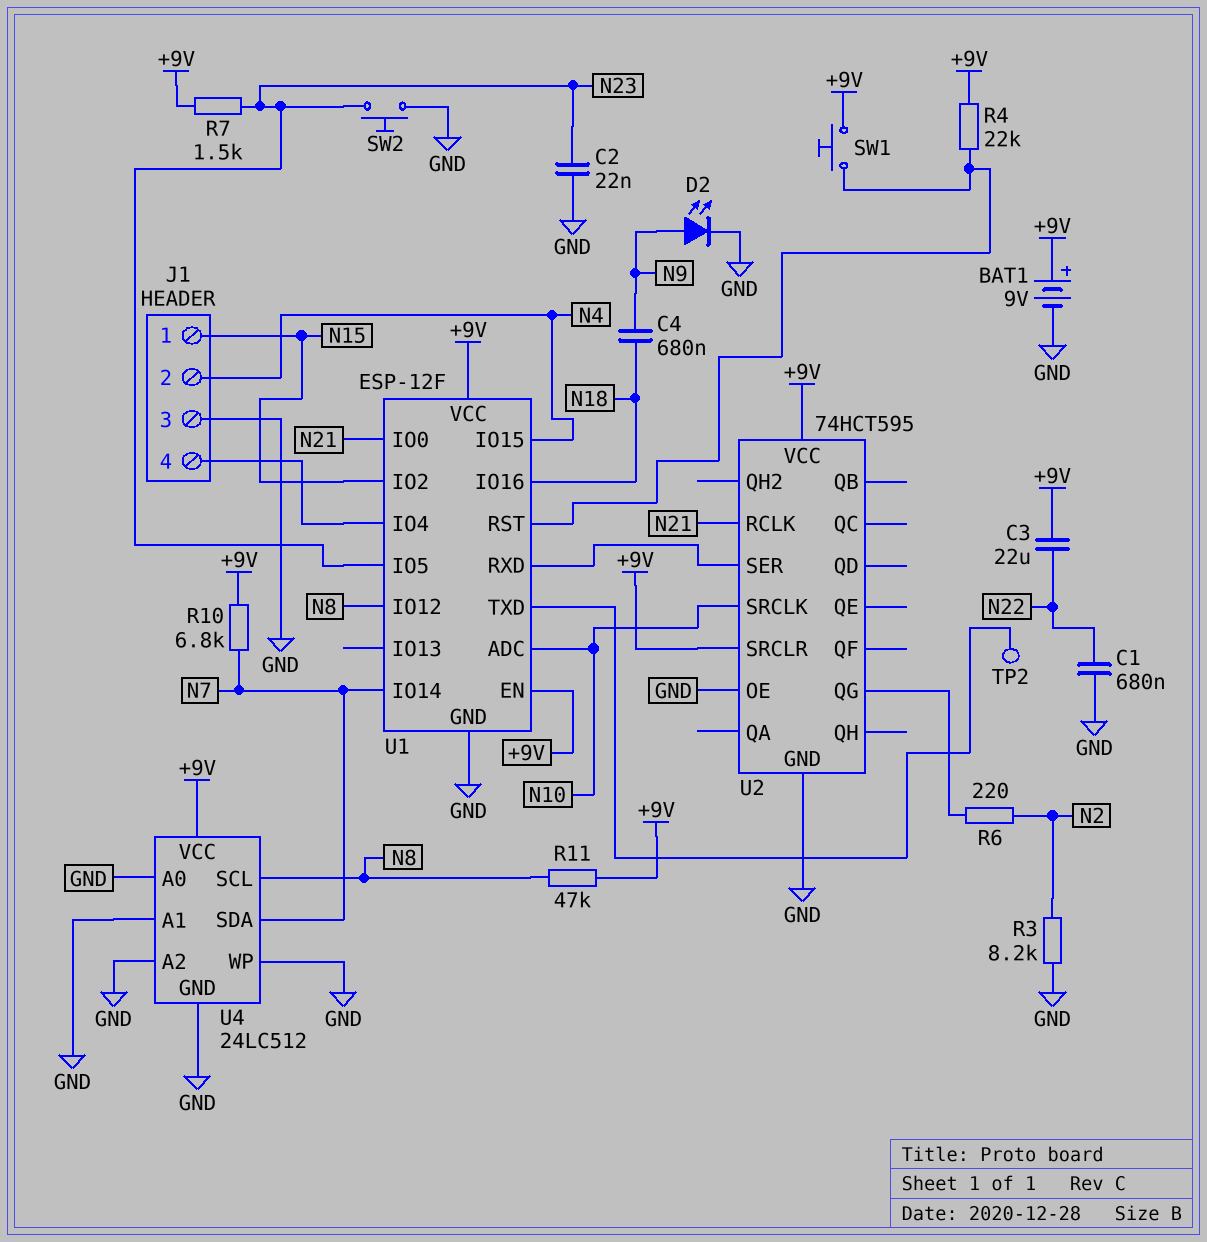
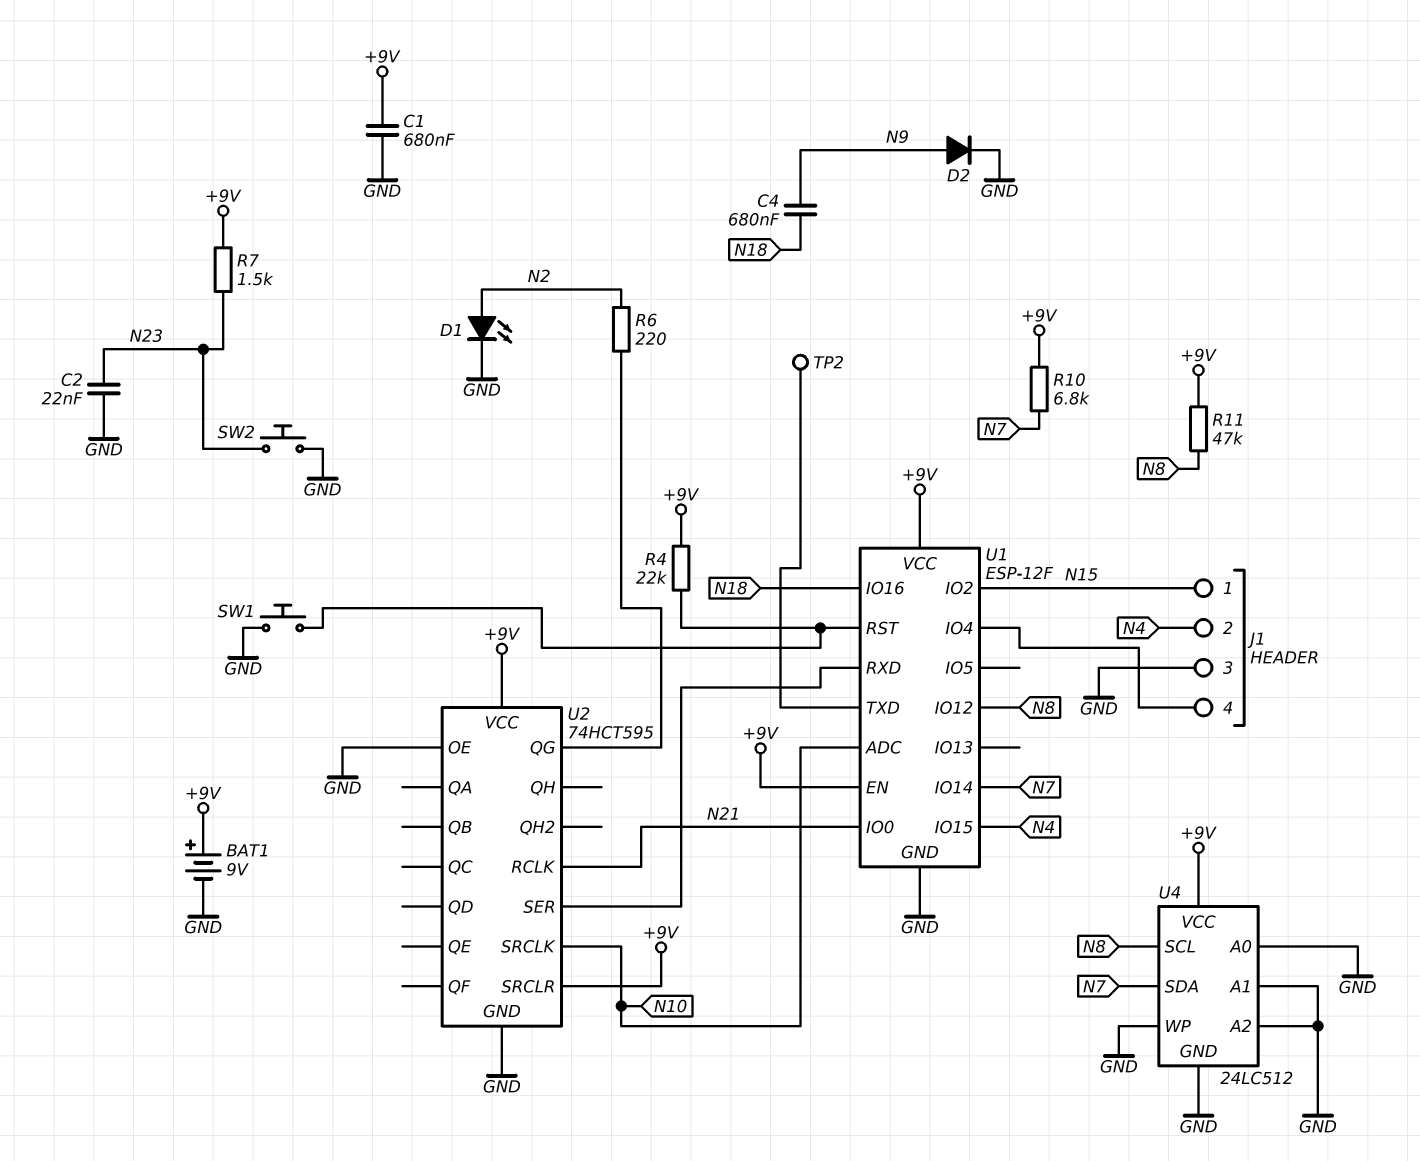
C1: 680nF (GND, N22) -> 680nF (+9V, GND)
C3: 22uF (+9V, N22) -> none
D1: none -> LED (A N2, K GND)
D2: LED (A N9, K GND) -> diode (A N9, K GND)
R3: 8.2k (GND, N2) -> none
SW1: button (+9V, U1/RST) -> button (GND, U1/RST)
U1 pin IO5: N23 -> none

